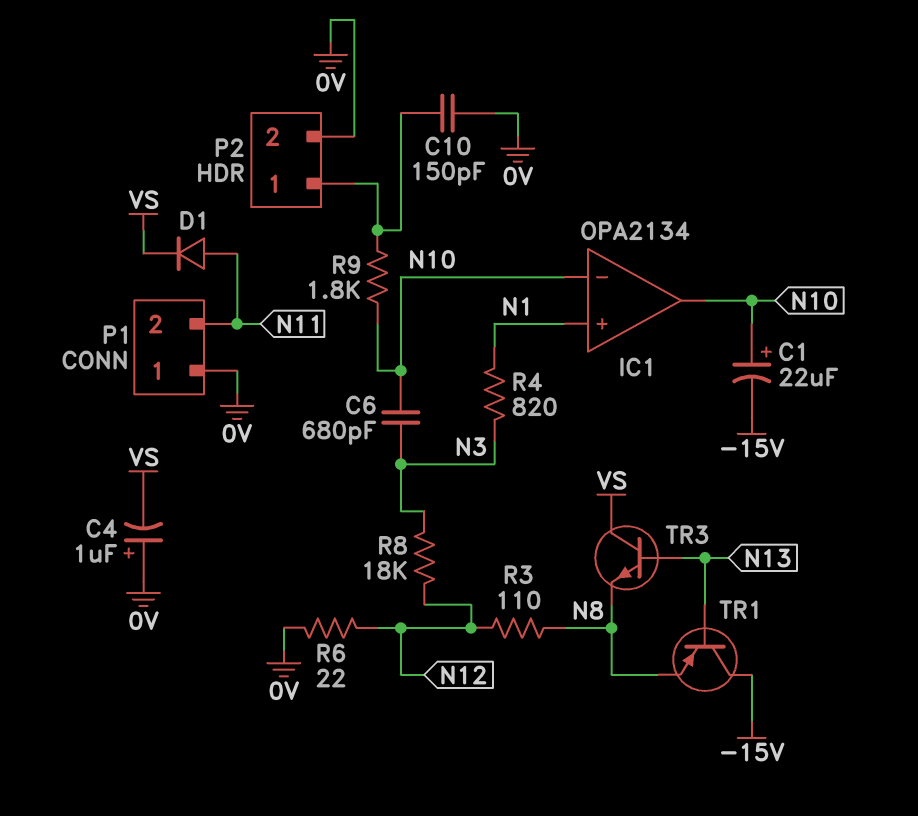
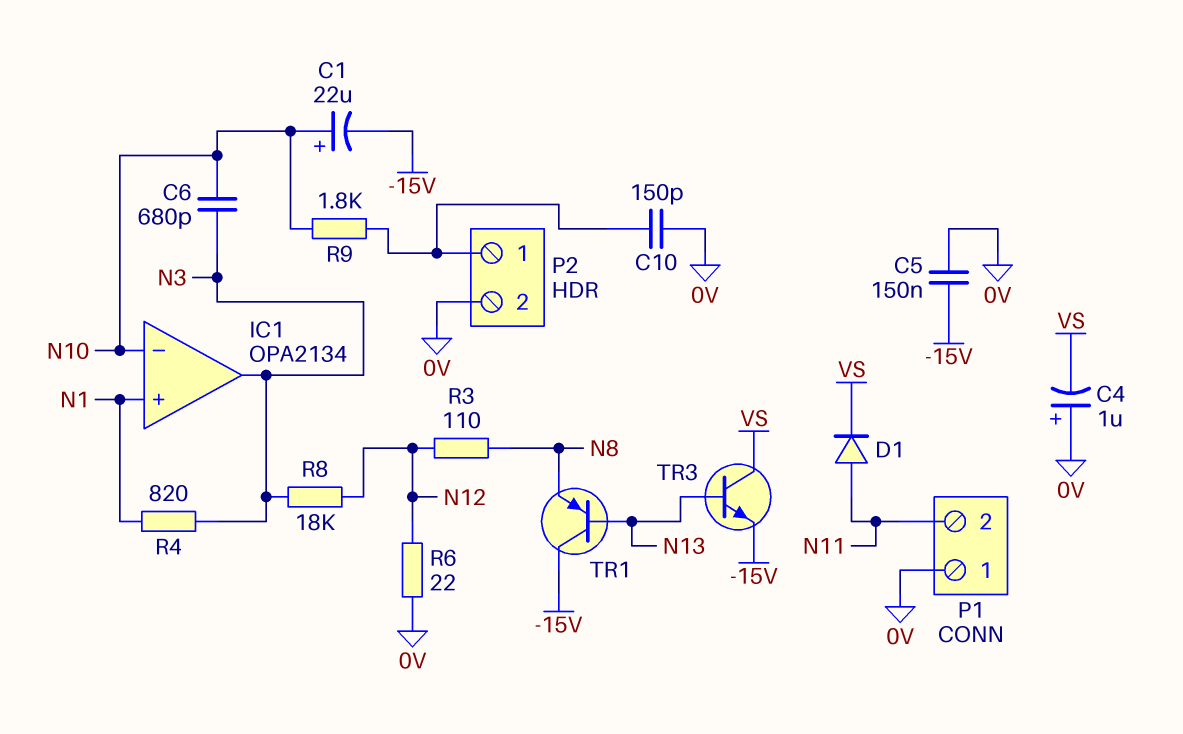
C5: none -> 150nF (-15V, 0V)
IC1 pin out: N10 -> N3
TR3: NPN (B N13, C VS, E N8) -> NPN (B N13, C VS, E -15V)

